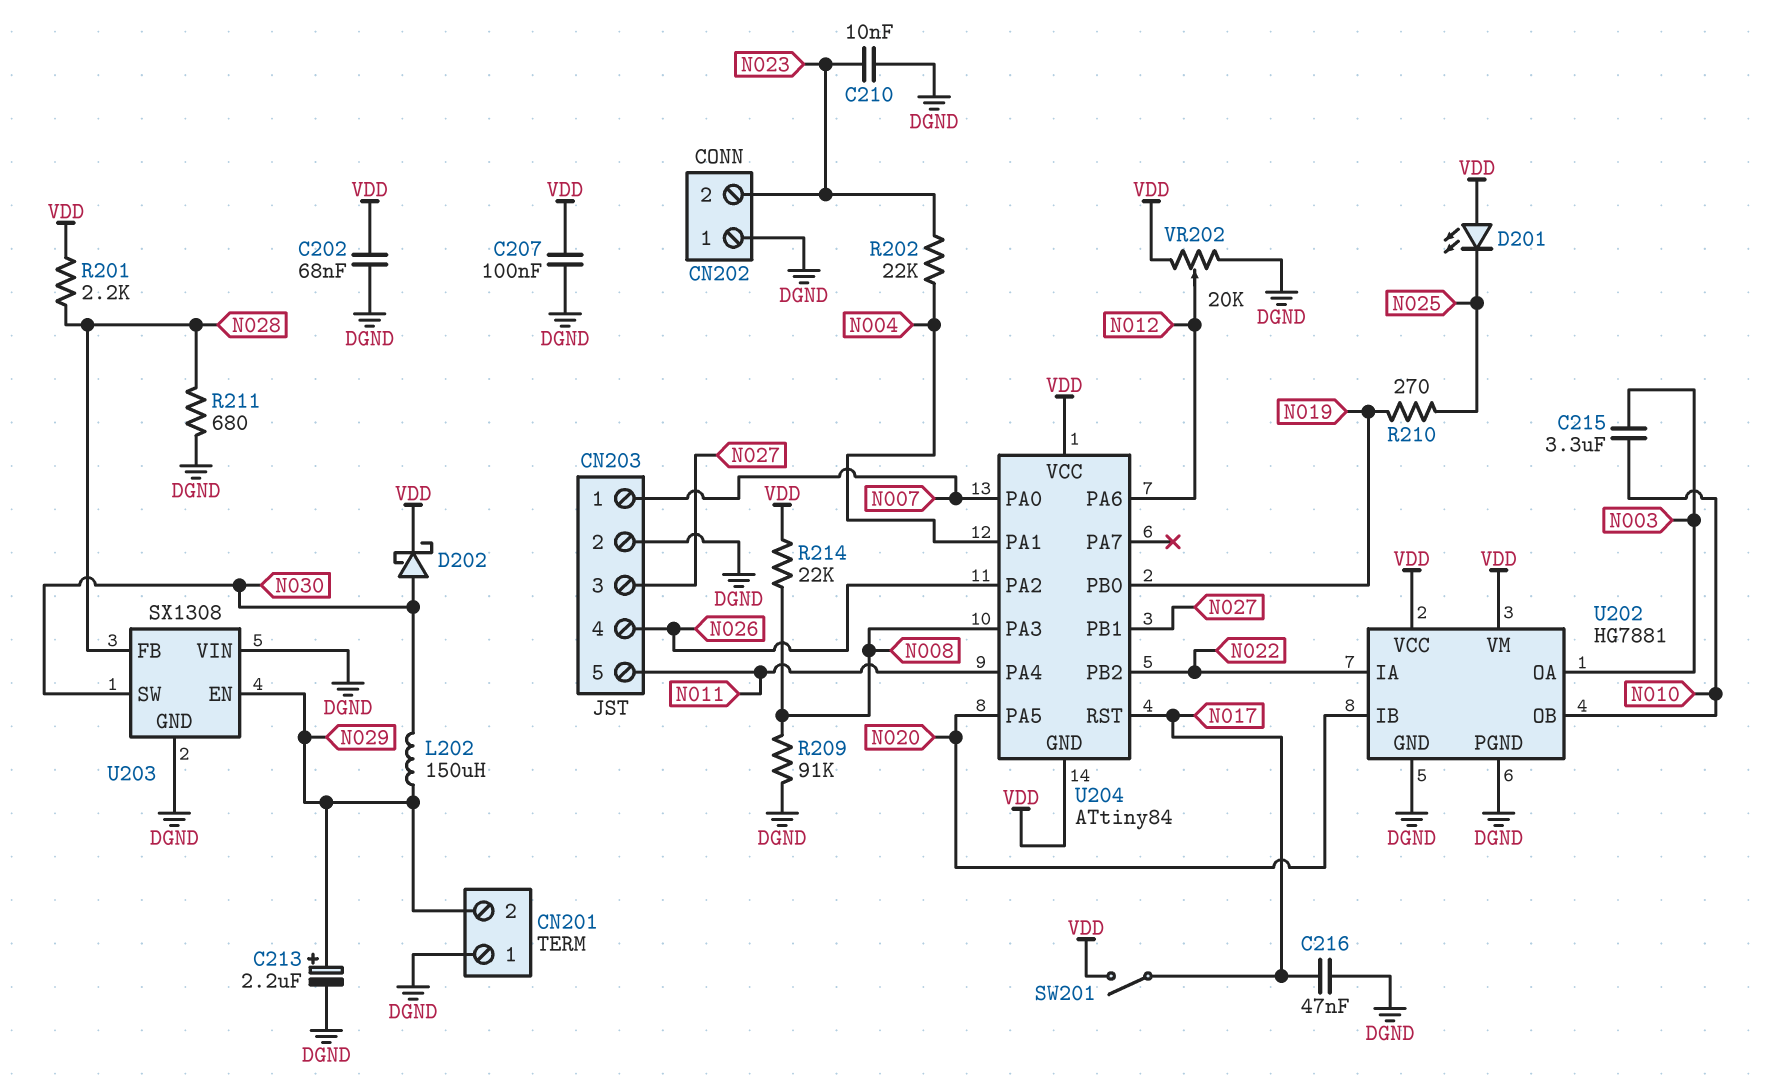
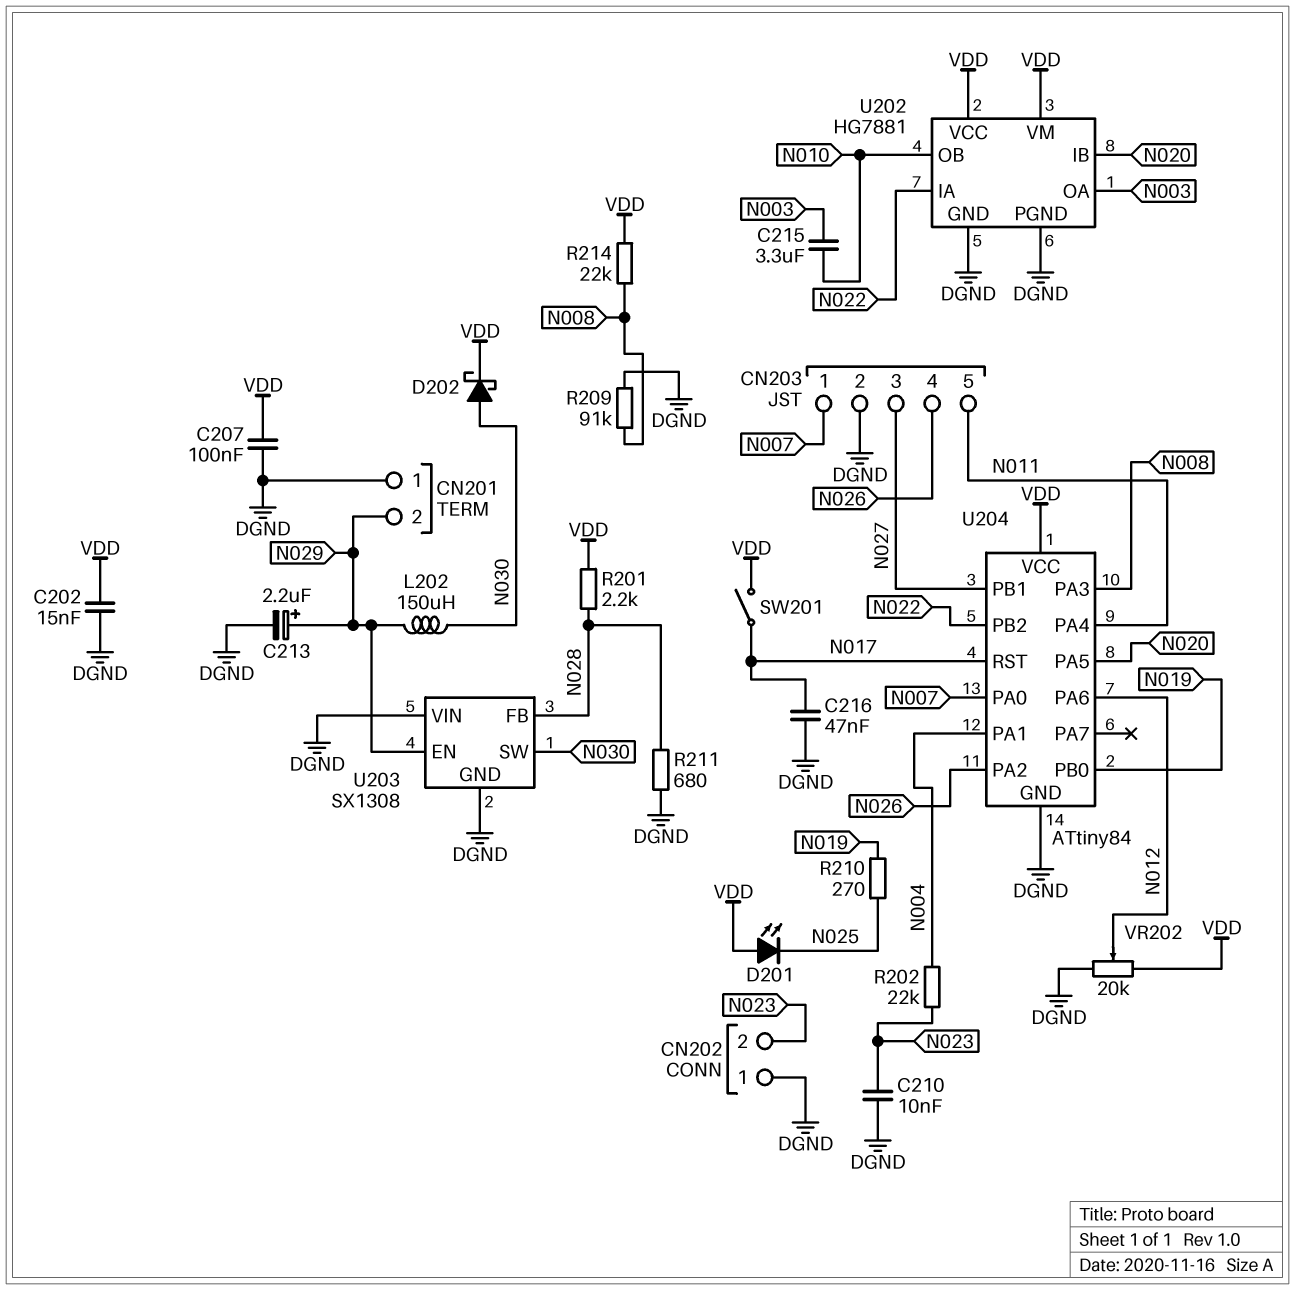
C202: 68nF (DGND, VDD) -> 15nF (DGND, VDD)
U204 pin GND: VDD -> DGND

